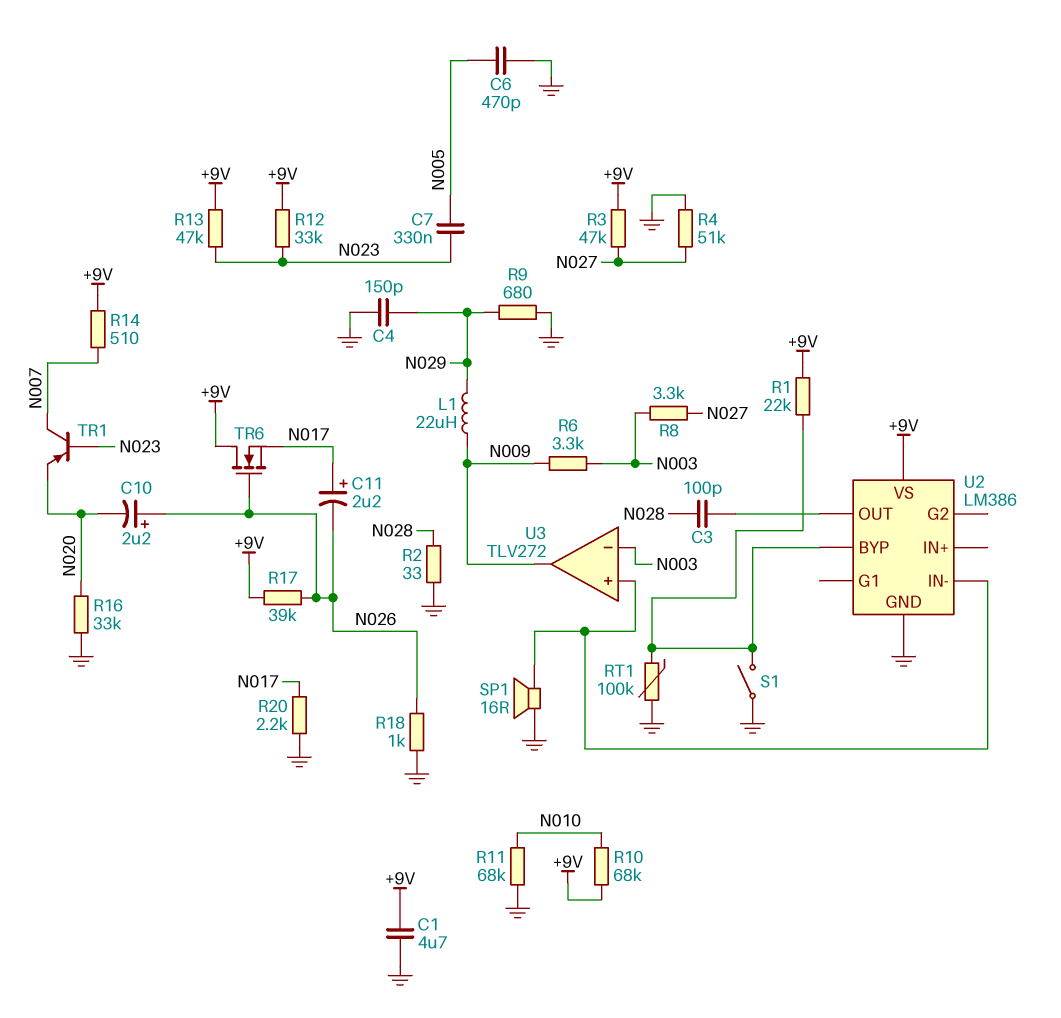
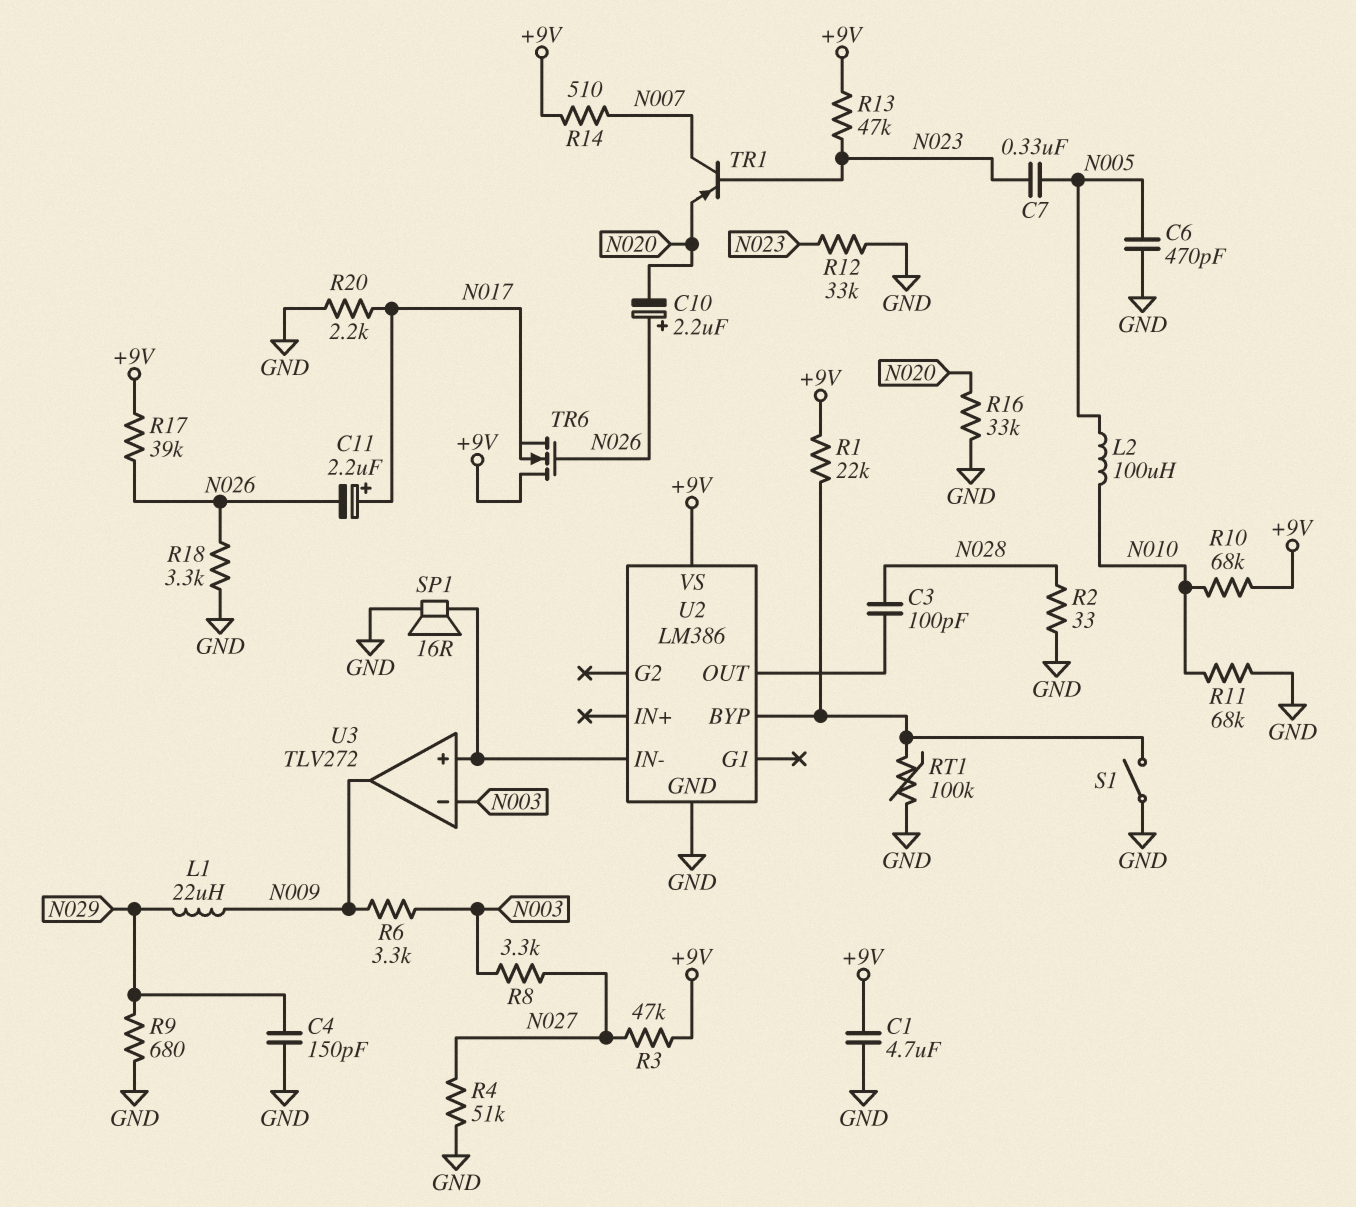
L2: none -> 100uH (N005, N010)
R12: 33k (+9V, N023) -> 33k (GND, N023)
R18: 1k (GND, N026) -> 3.3k (GND, N026)

